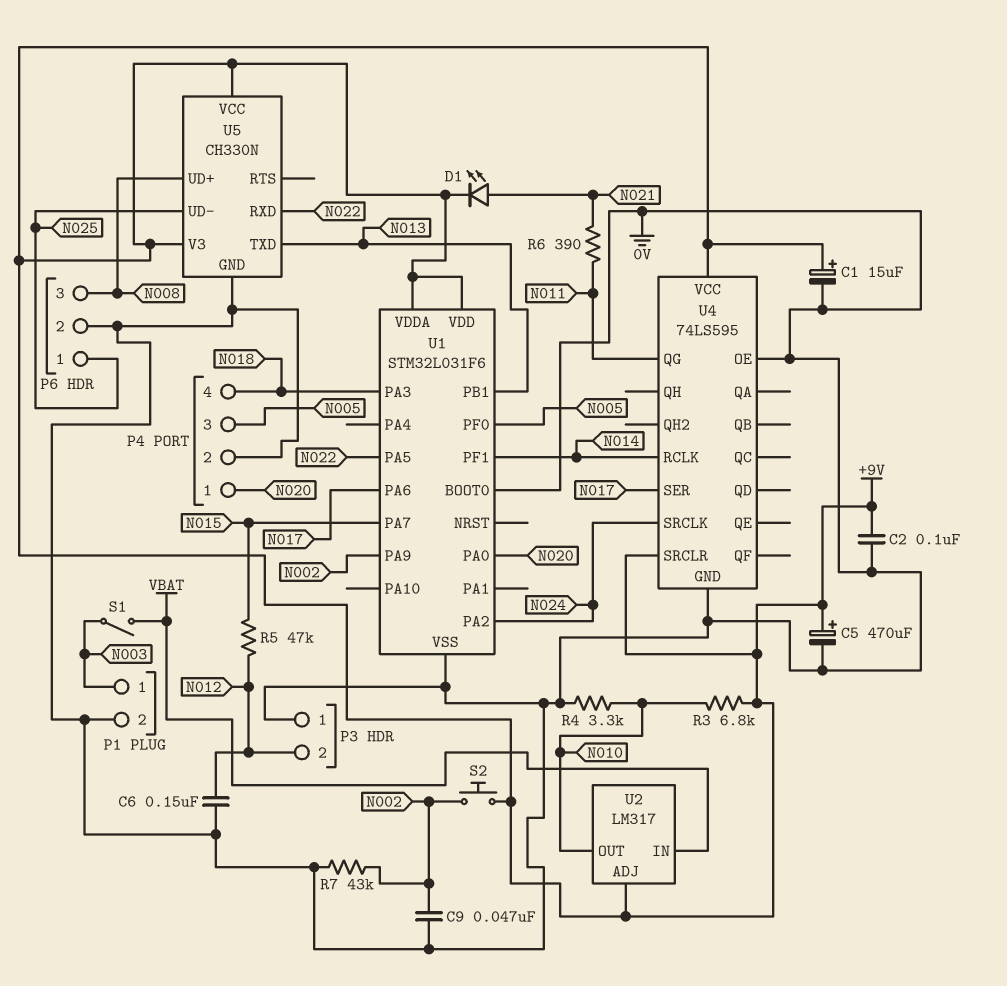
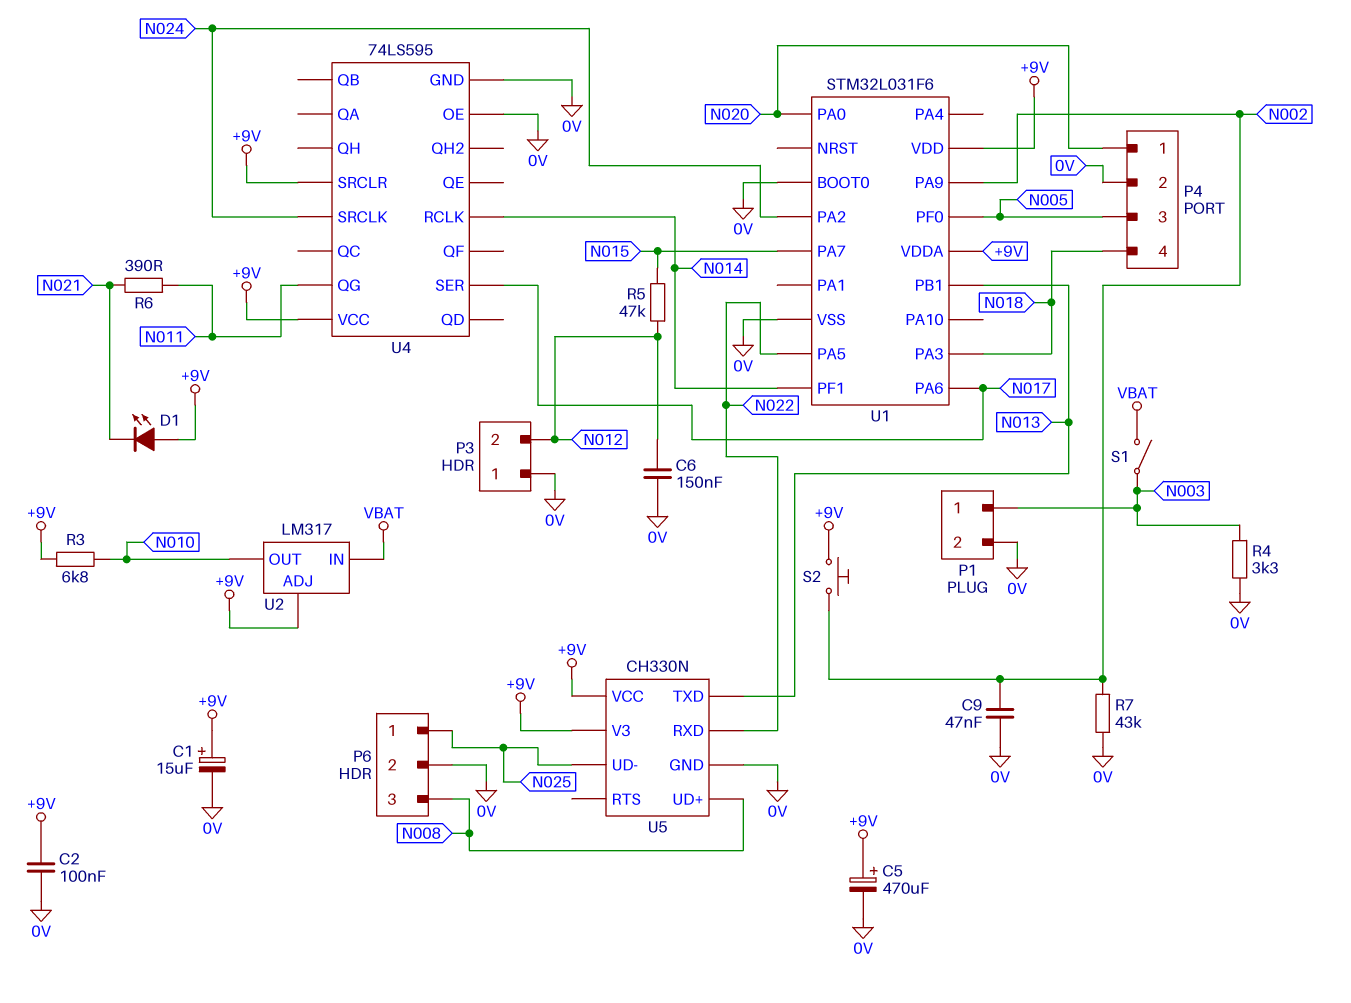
D1: LED (A N021, K +9V) -> LED (A +9V, K N021)
R4: 3.3k (0V, N010) -> 3.3k (0V, N003)

